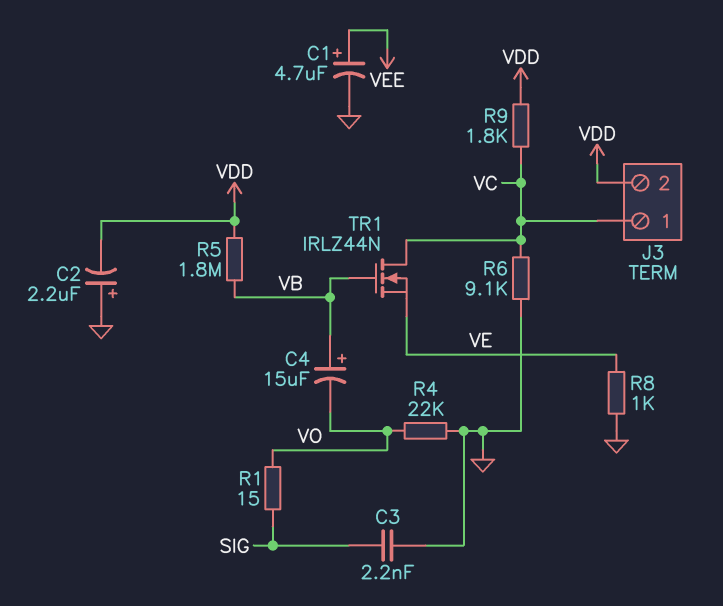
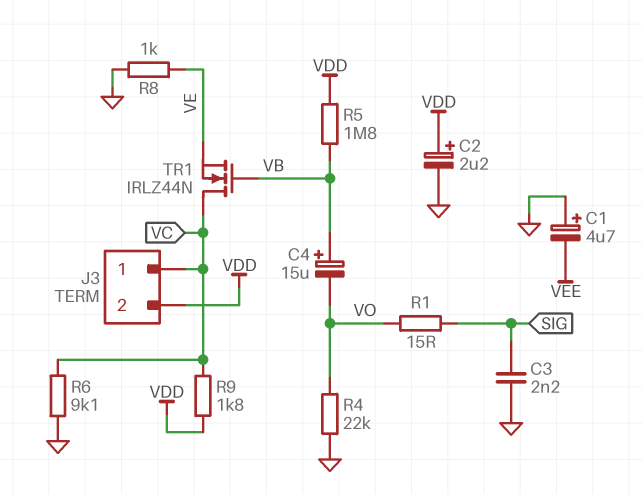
C1: 4.7uF (plus VEE, minus GND) -> 4.7uF (plus GND, minus VEE)
C2: 2.2uF (plus GND, minus VDD) -> 2.2uF (plus VDD, minus GND)

